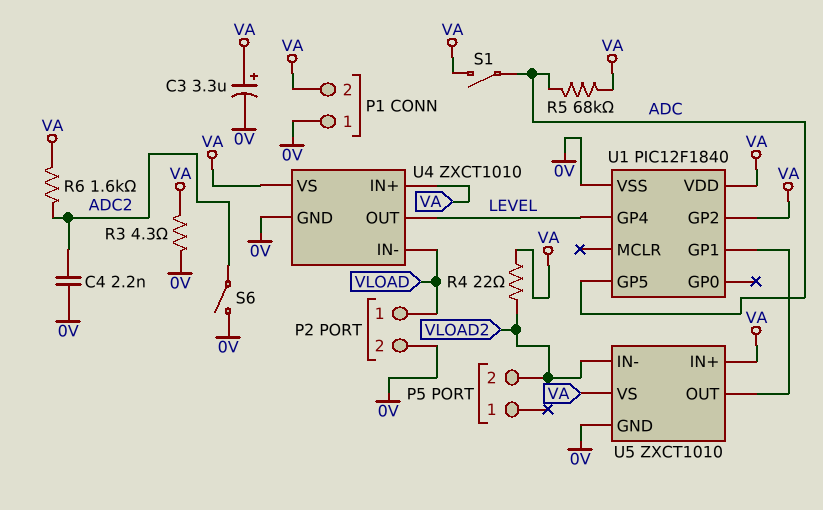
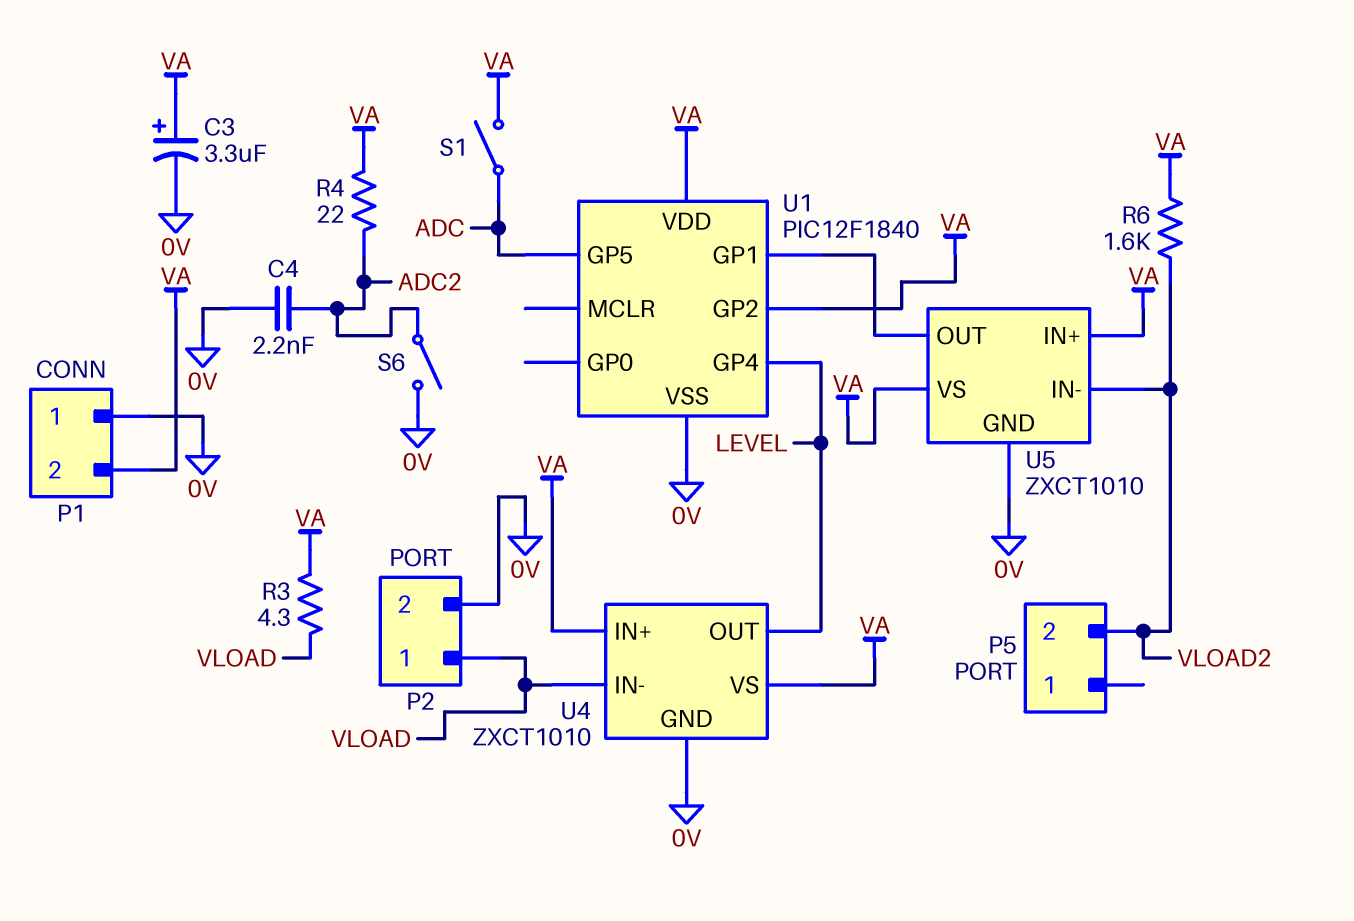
R3: 4.3 (0V, VA) -> 4.3 (VA, VLOAD)
R4: 22 (VA, VLOAD2) -> 22 (ADC2, VA)
R5: 68k (ADC, VA) -> none
R6: 1.6k (ADC2, VA) -> 1.6k (VA, VLOAD2)

